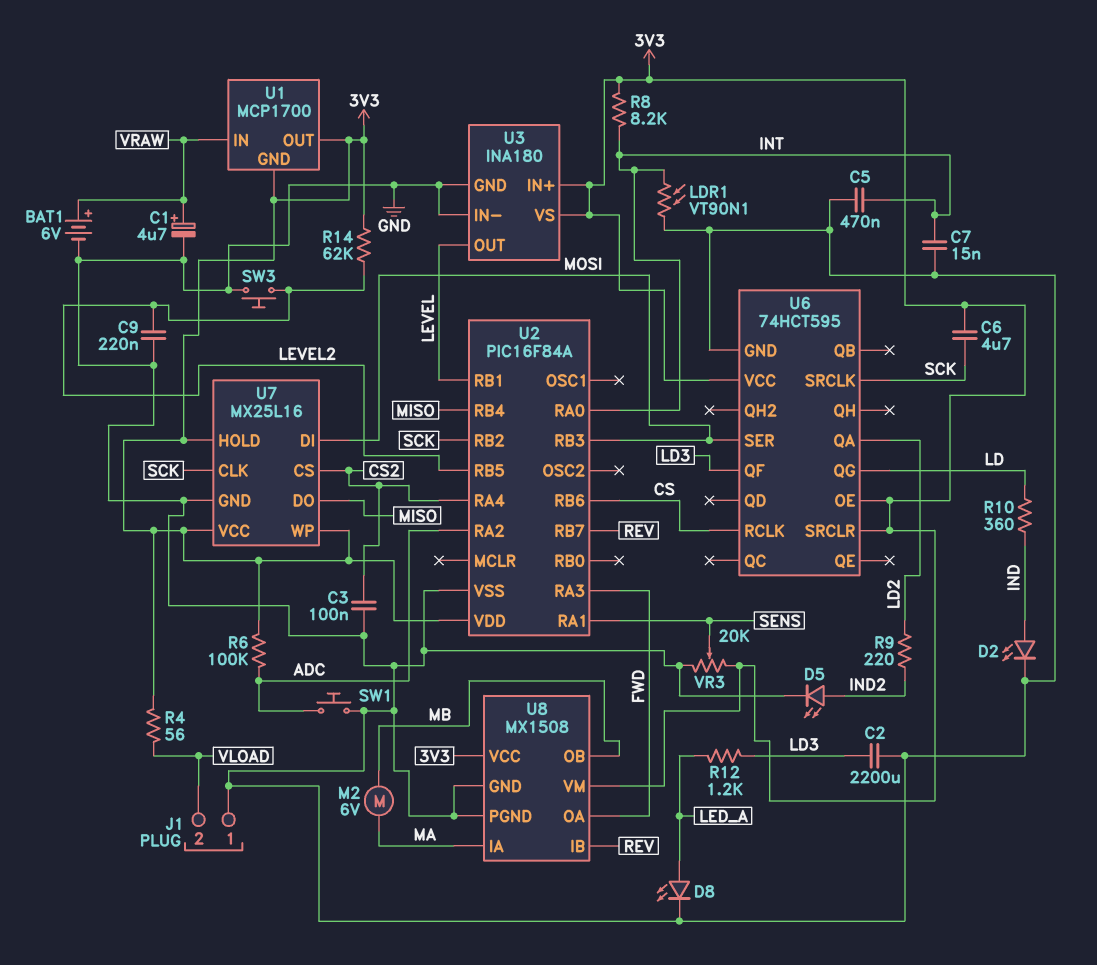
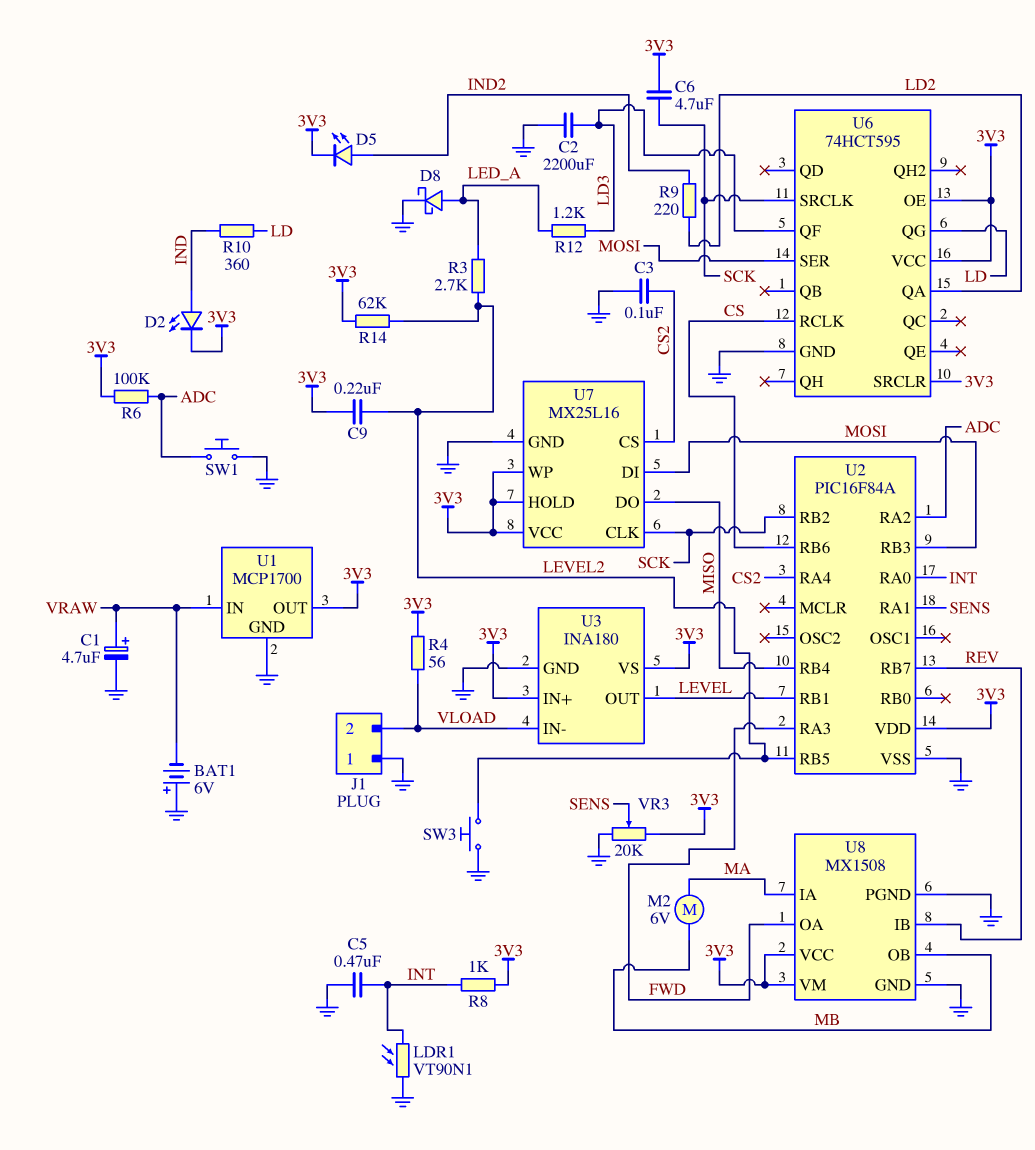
BAT1: 6V (plus VRAW, minus GND) -> 6V (plus GND, minus VRAW)
C7: 15nF (GND, INT) -> none
C9: 220nF (GND, LEVEL2) -> 220nF (3V3, LEVEL2)
D2: LED (A IND, K GND) -> LED (A IND, K 3V3)
D5: LED (A IND2, K GND) -> LED (A IND2, K 3V3)
D8: LED (A LED_A, K GND) -> schottky (A LED_A, K GND)
R3: none -> 2.7k (LED_A, LEVEL2)
R8: 8.2k (3V3, INT) -> 1k (3V3, INT)
U1 pin GND: 3V3 -> GND
U3 pin IN-: GND -> VLOAD

